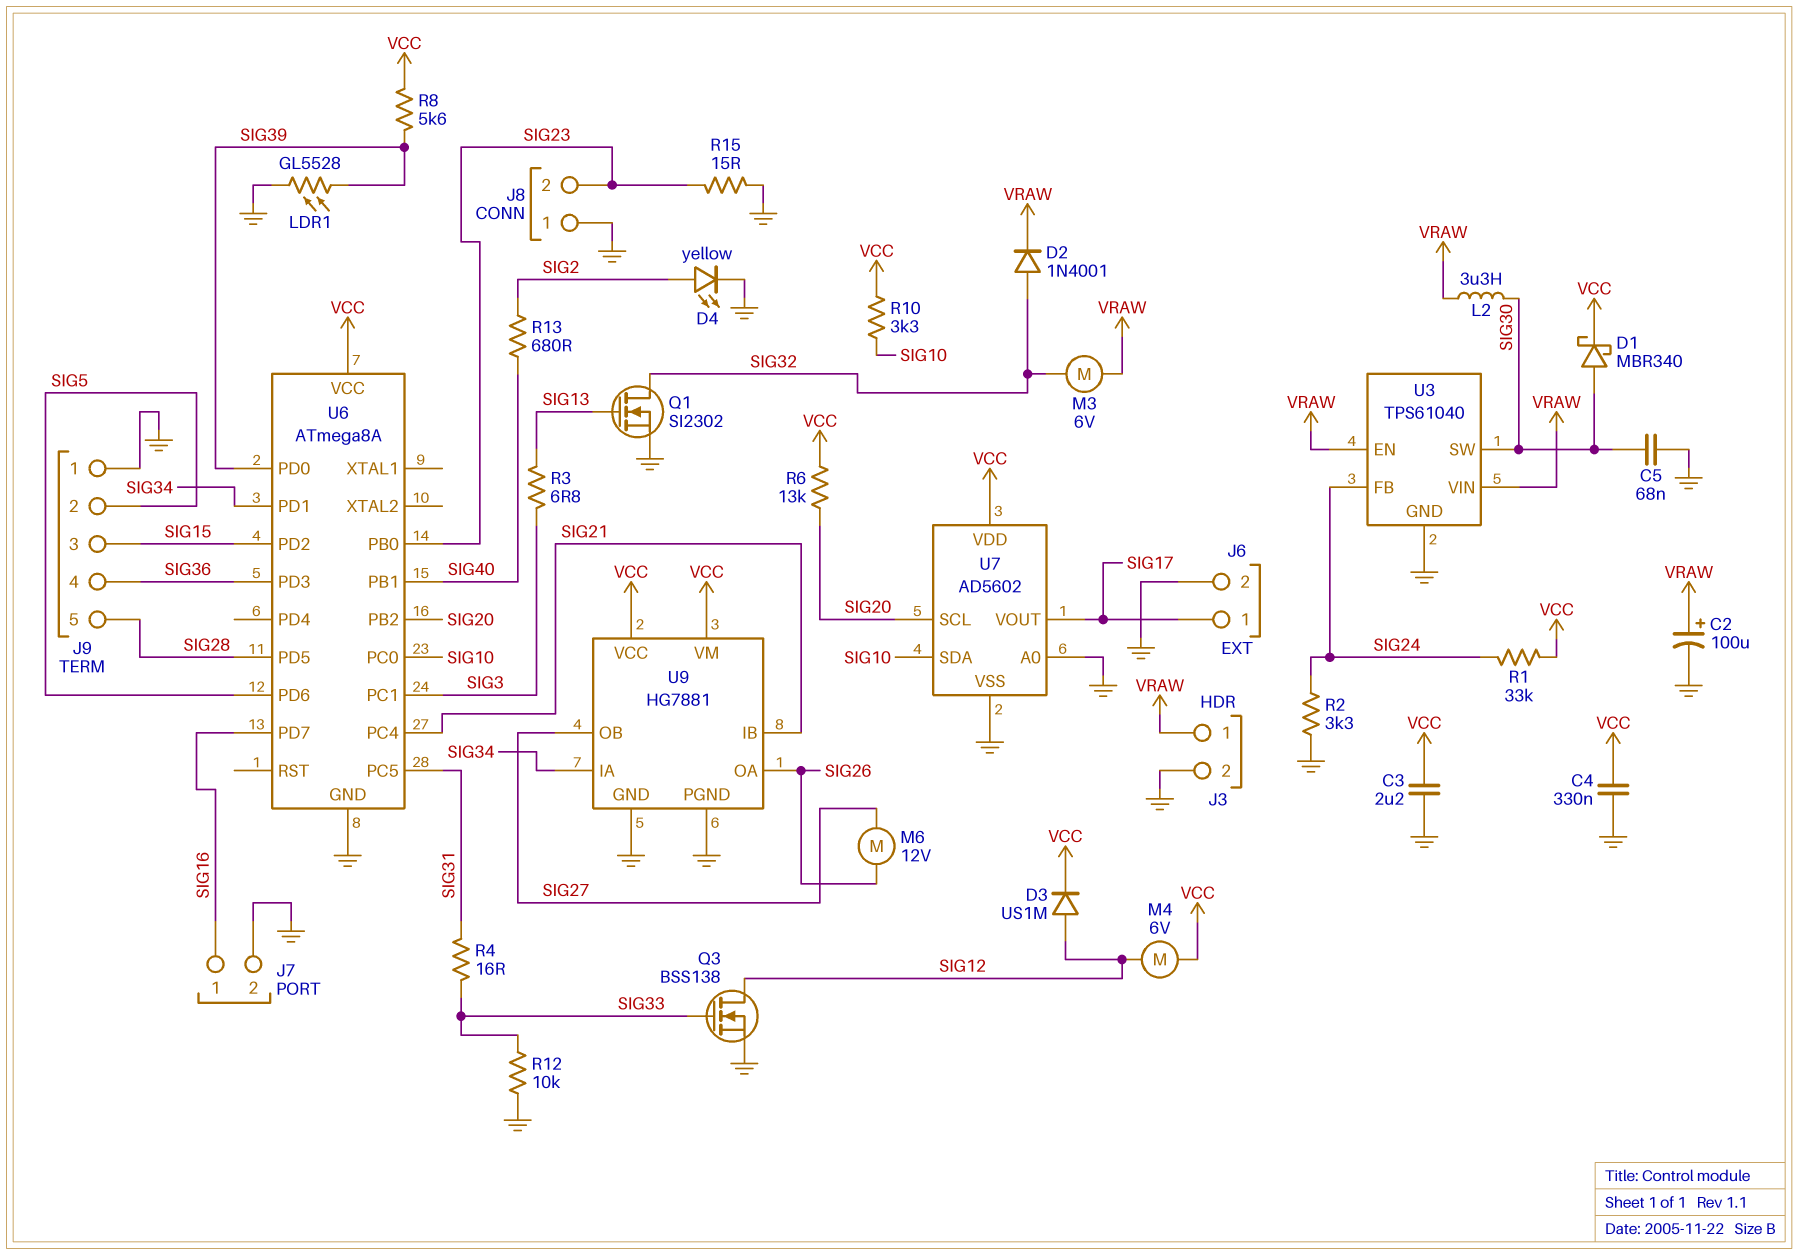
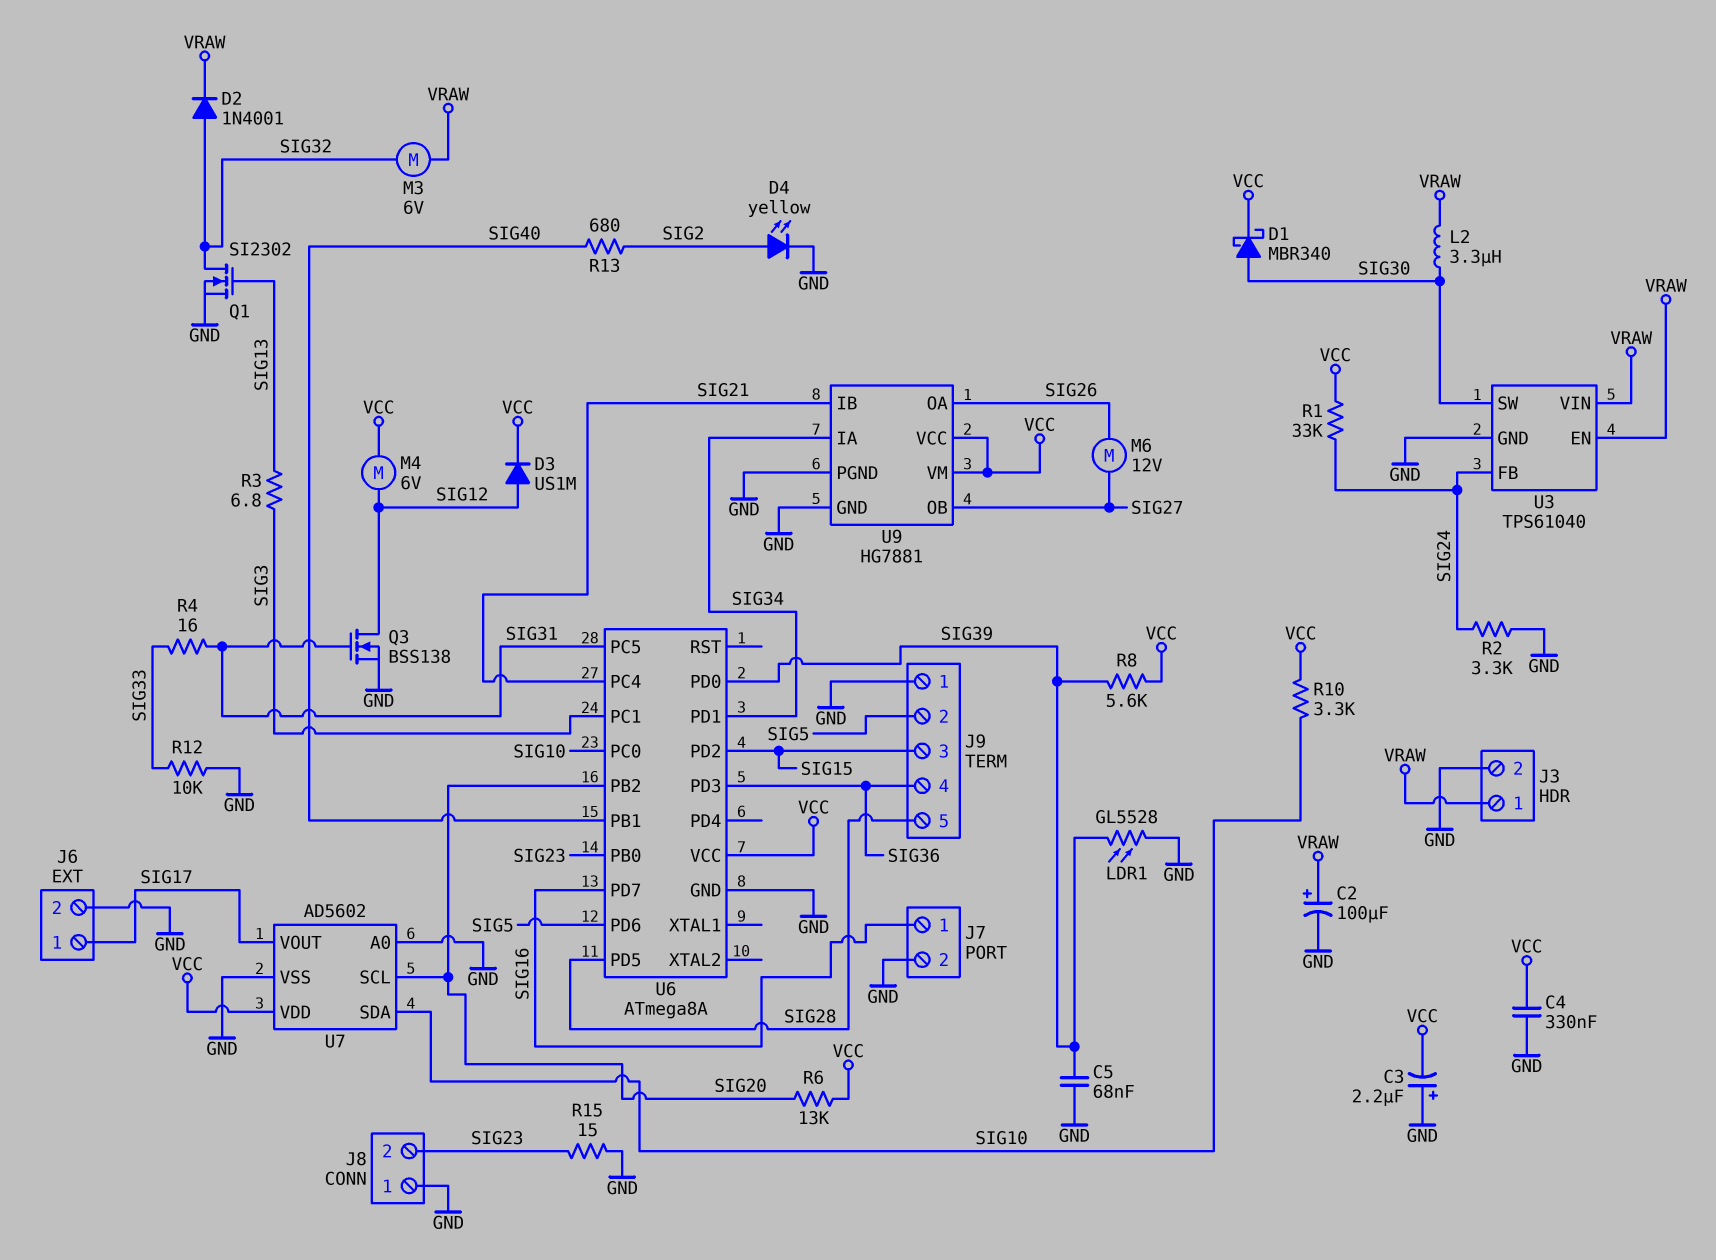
C3: 2.2uF (GND, VCC) -> 2.2uF (plus GND, minus VCC)
C5: 68nF (GND, SIG30) -> 68nF (GND, SIG39)
Q3: NMOS BSS138 (G SIG33, D SIG12, S GND) -> NMOS BSS138 (G SIG31, D SIG12, S GND)

